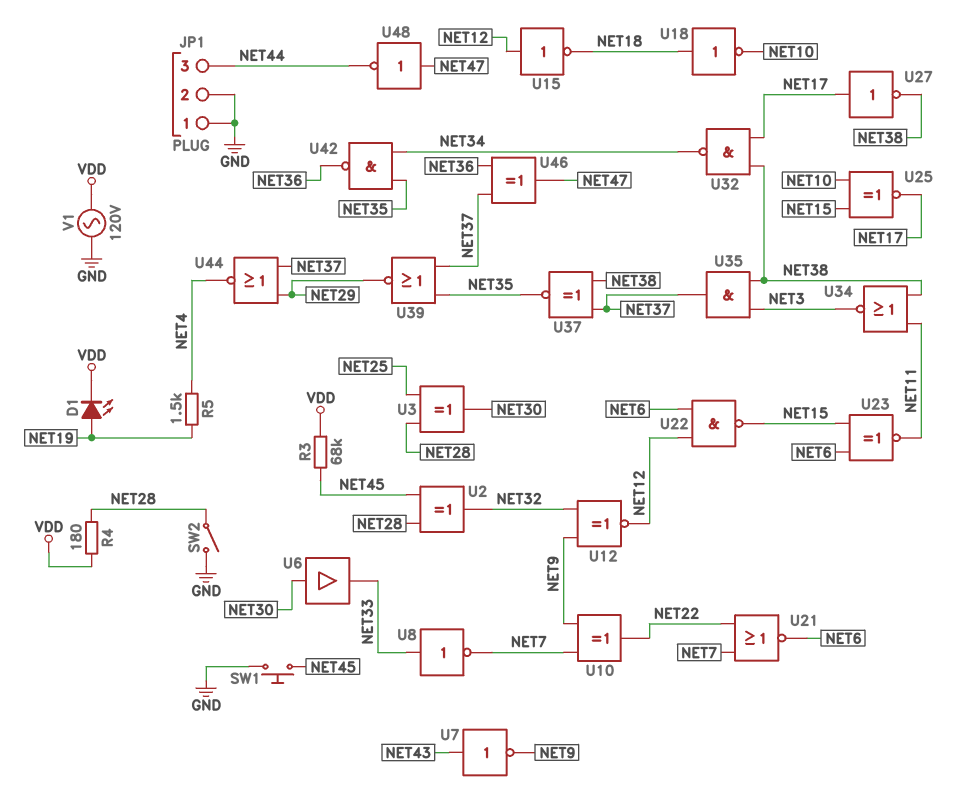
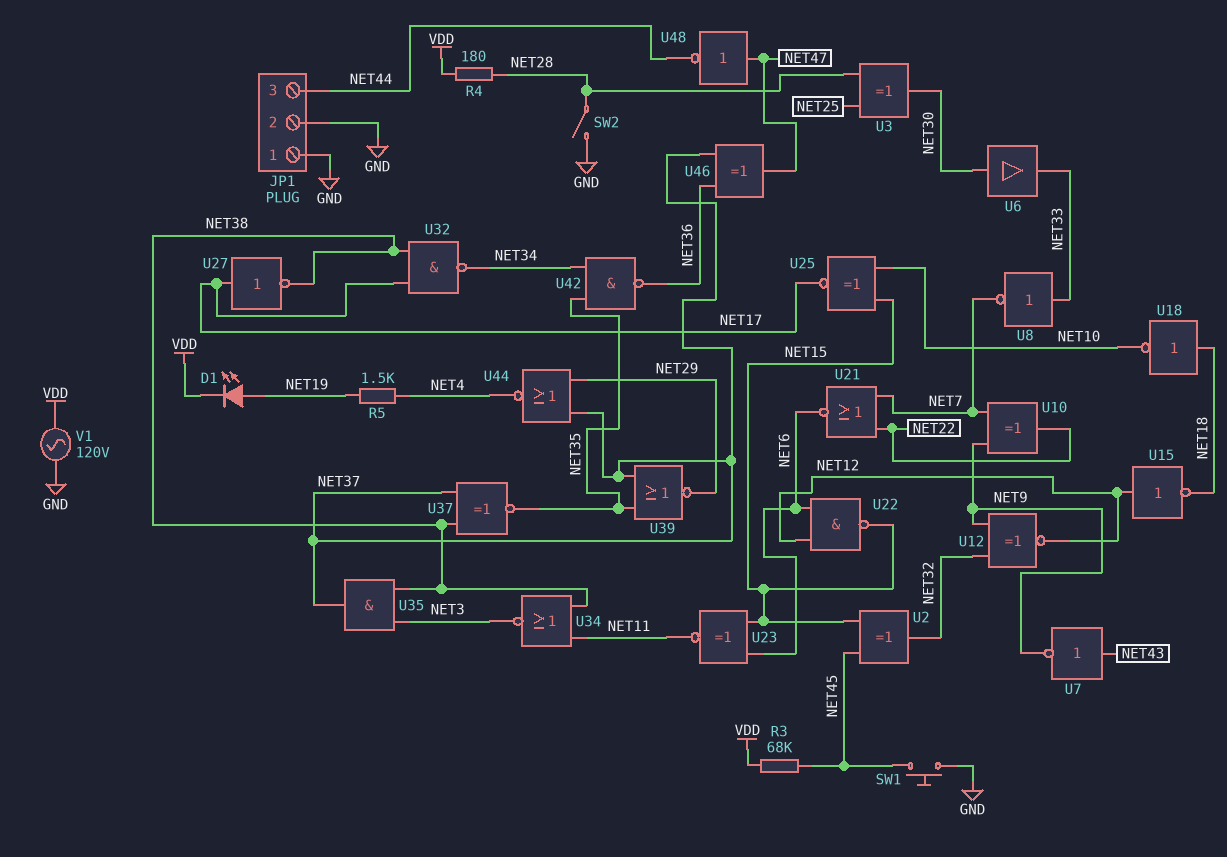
U2: XOR (in NET28, in NET45, out NET32) -> XOR (in NET15, in NET45, out NET32)

